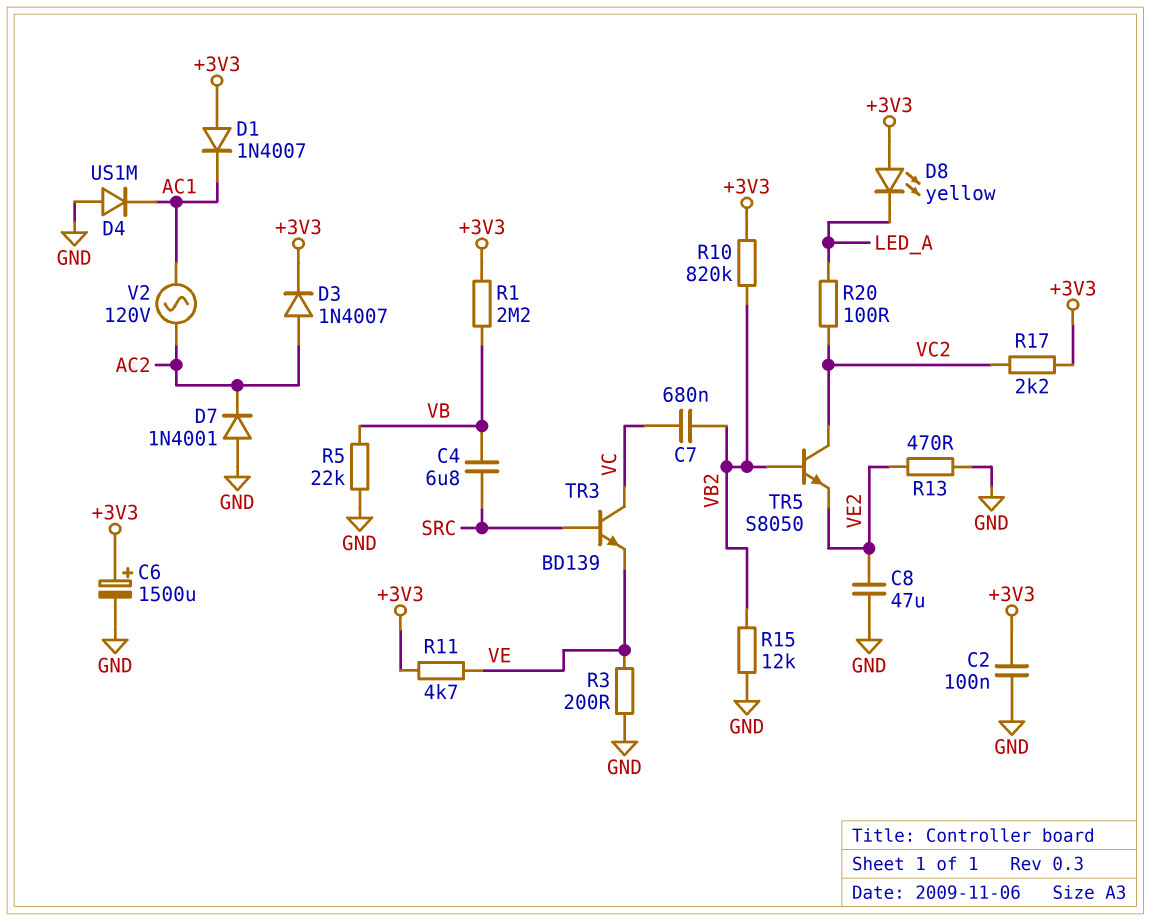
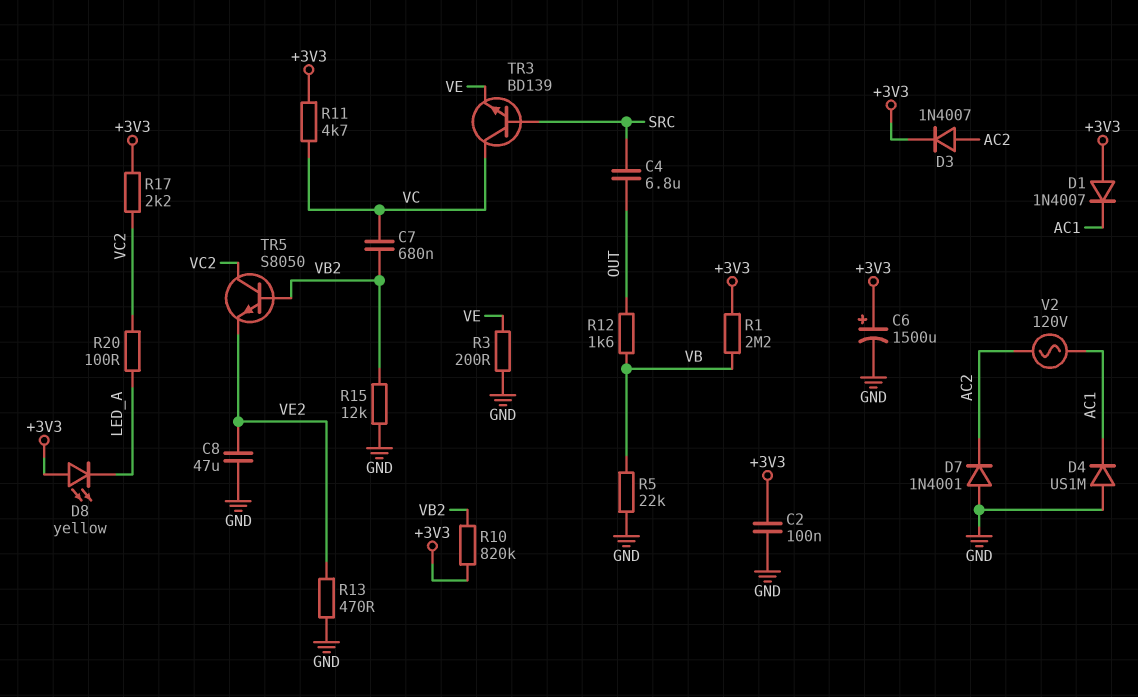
C4: 6.8uF (SRC, VB) -> 6.8uF (OUT, SRC)
R11: 4.7k (+3V3, VE) -> 4.7k (+3V3, VC)
R12: none -> 1.6k (OUT, VB)

